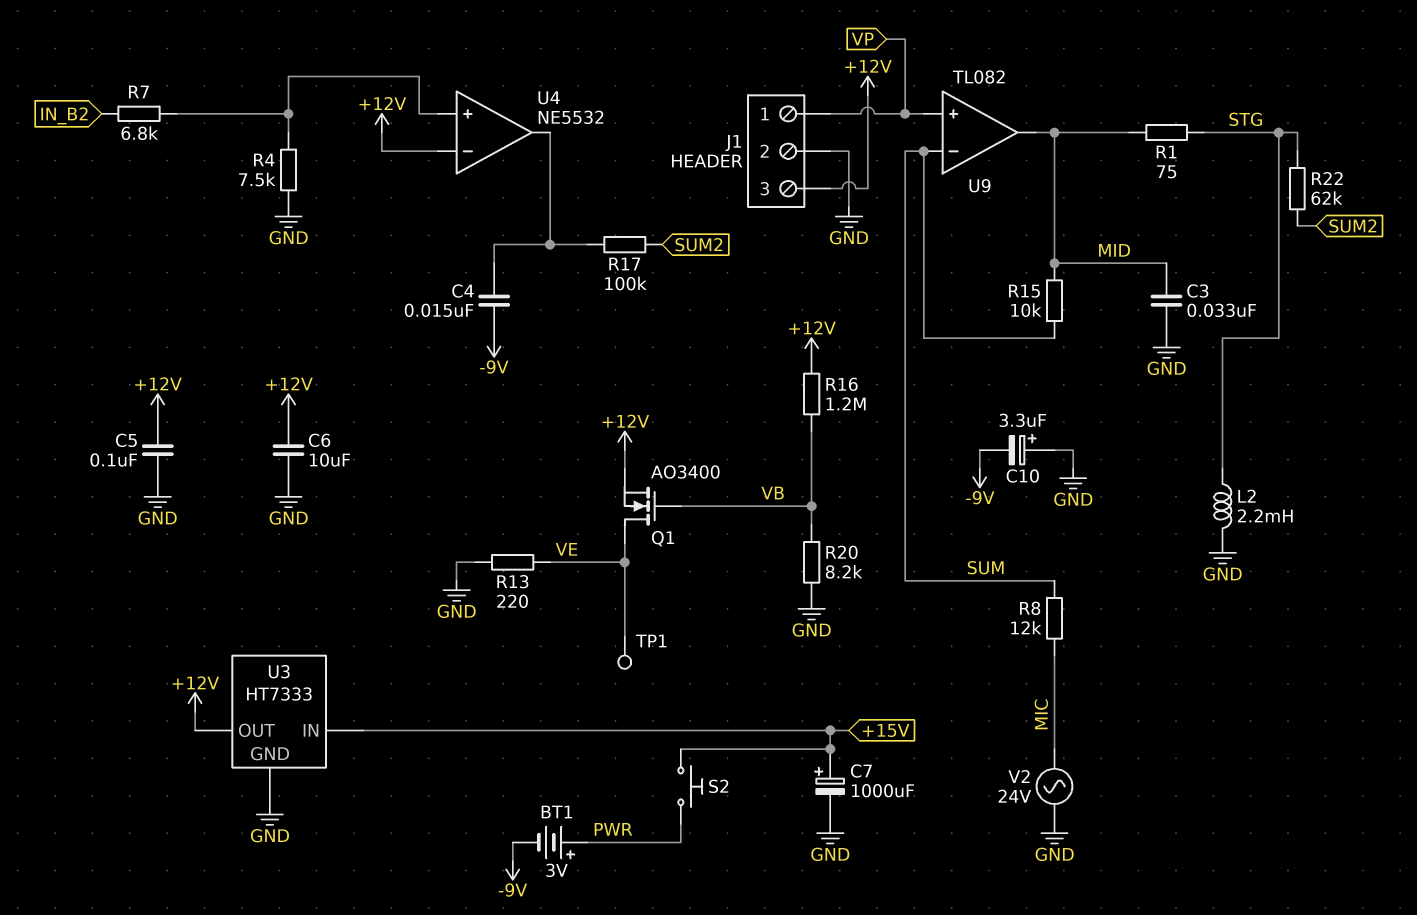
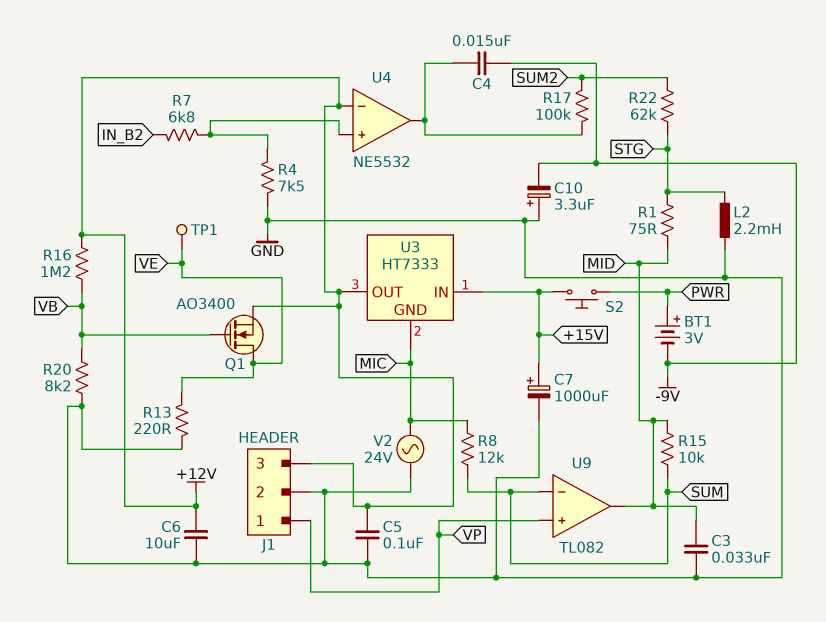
U3 pin GND: GND -> MIC

